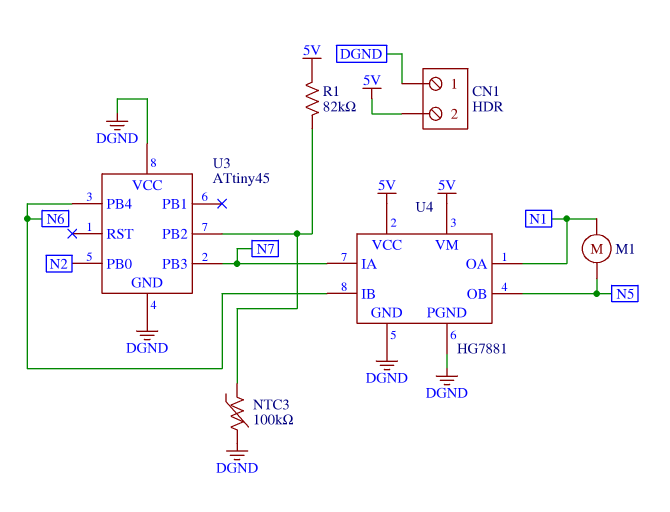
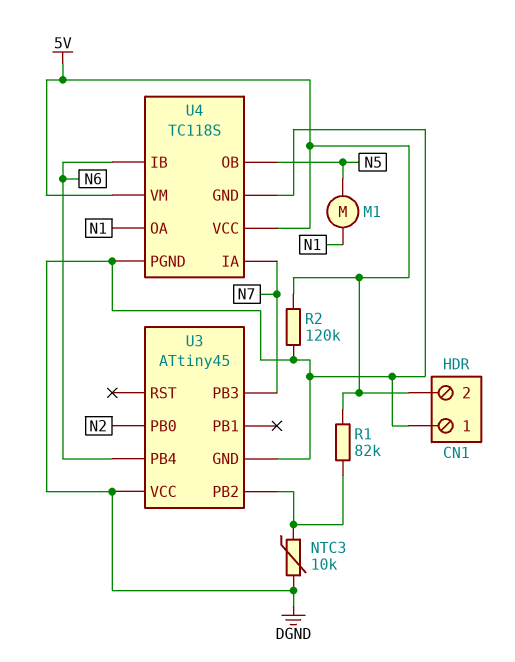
NTC3: 100k (DGND, U3/PB2) -> 10k (DGND, U3/PB2)
R2: none -> 120k (5V, DGND)
U4: HG7881 -> TC118S

